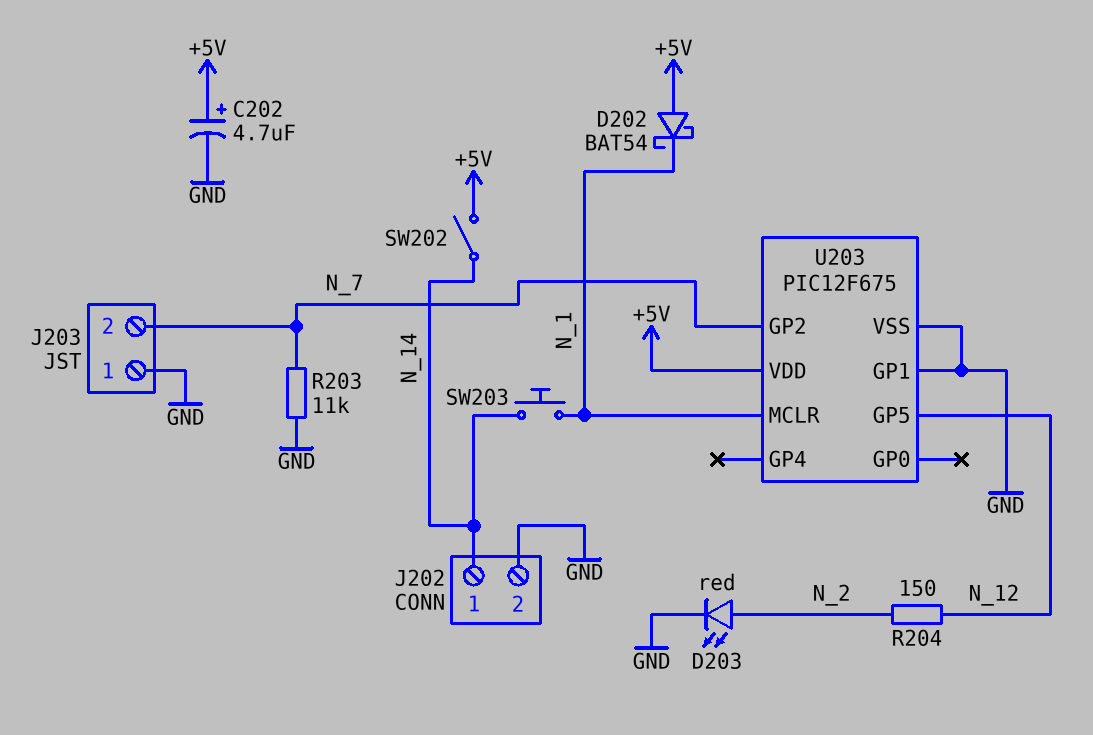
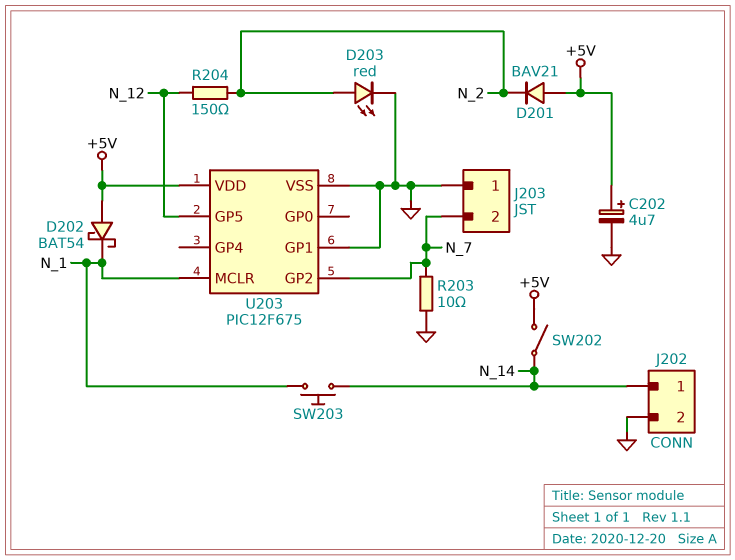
D201: none -> diode BAV21 (A +5V, K N_2)
R203: 11k (GND, N_7) -> 10 (GND, N_7)

